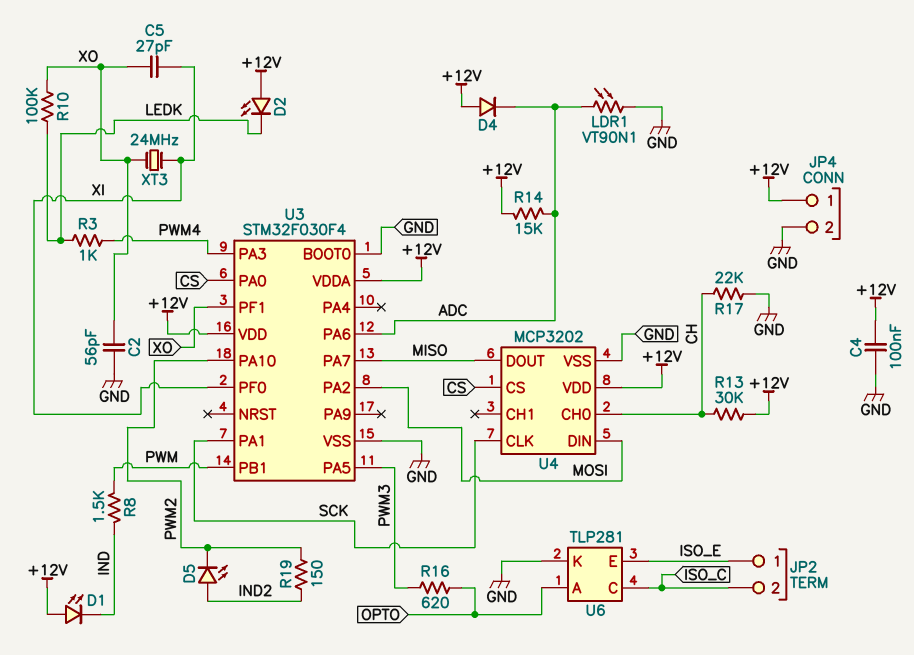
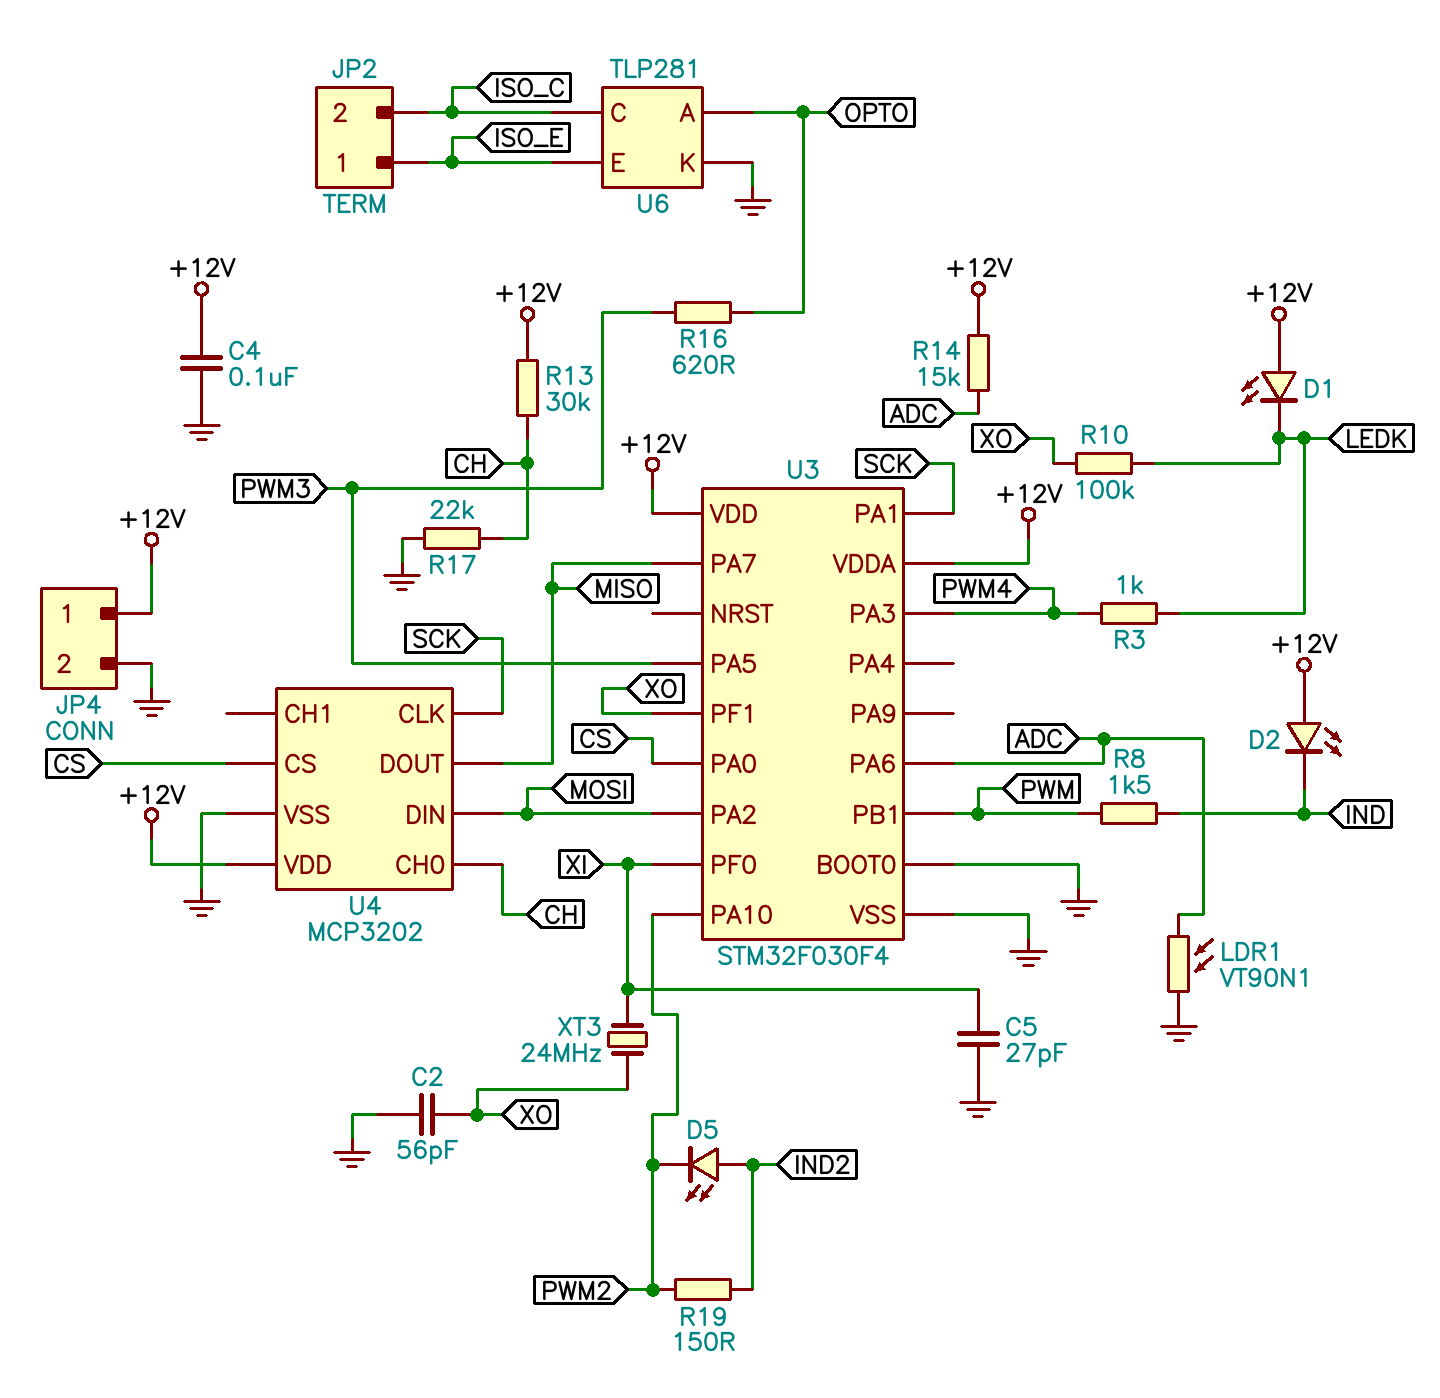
C5: 27pF (XI, XO) -> 27pF (GND, XI)
D1: LED (A +12V, K IND) -> LED (A +12V, K LEDK)
D2: LED (A +12V, K LEDK) -> LED (A +12V, K IND)
D4: diode (A +12V, K ADC) -> none

